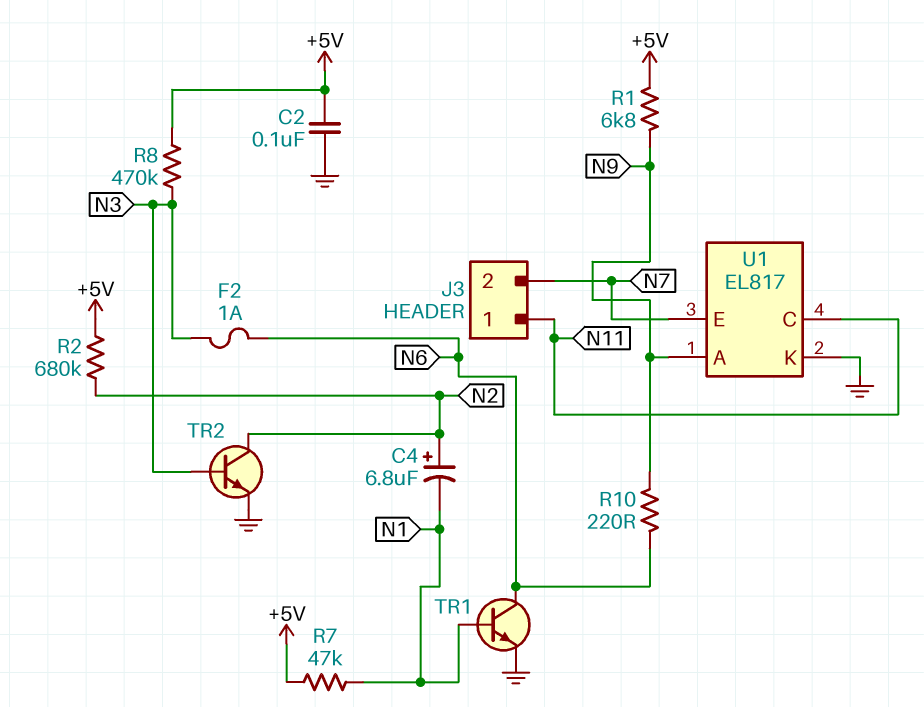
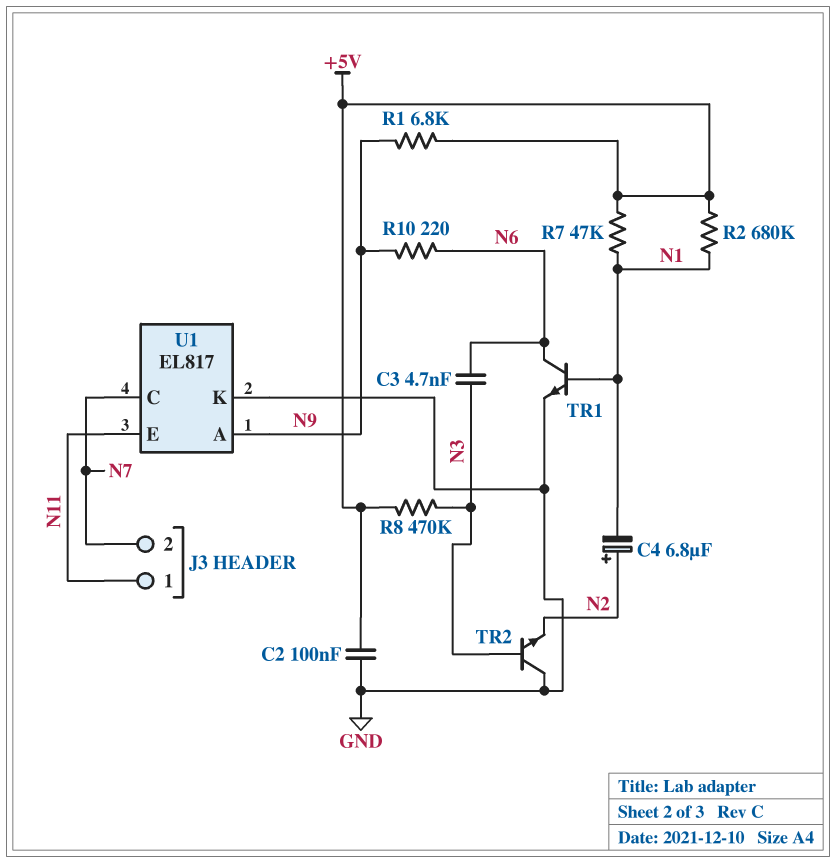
C3: none -> 4.7nF (N3, N6)
F2: 1A (N3, N6) -> none
R2: 680k (+5V, N2) -> 680k (+5V, N1)
TR2: NPN (B N3, C N2, E GND) -> NPN (B N3, C GND, E N2)
U1 pin C: N11 -> N7
U1 pin E: N7 -> N11

